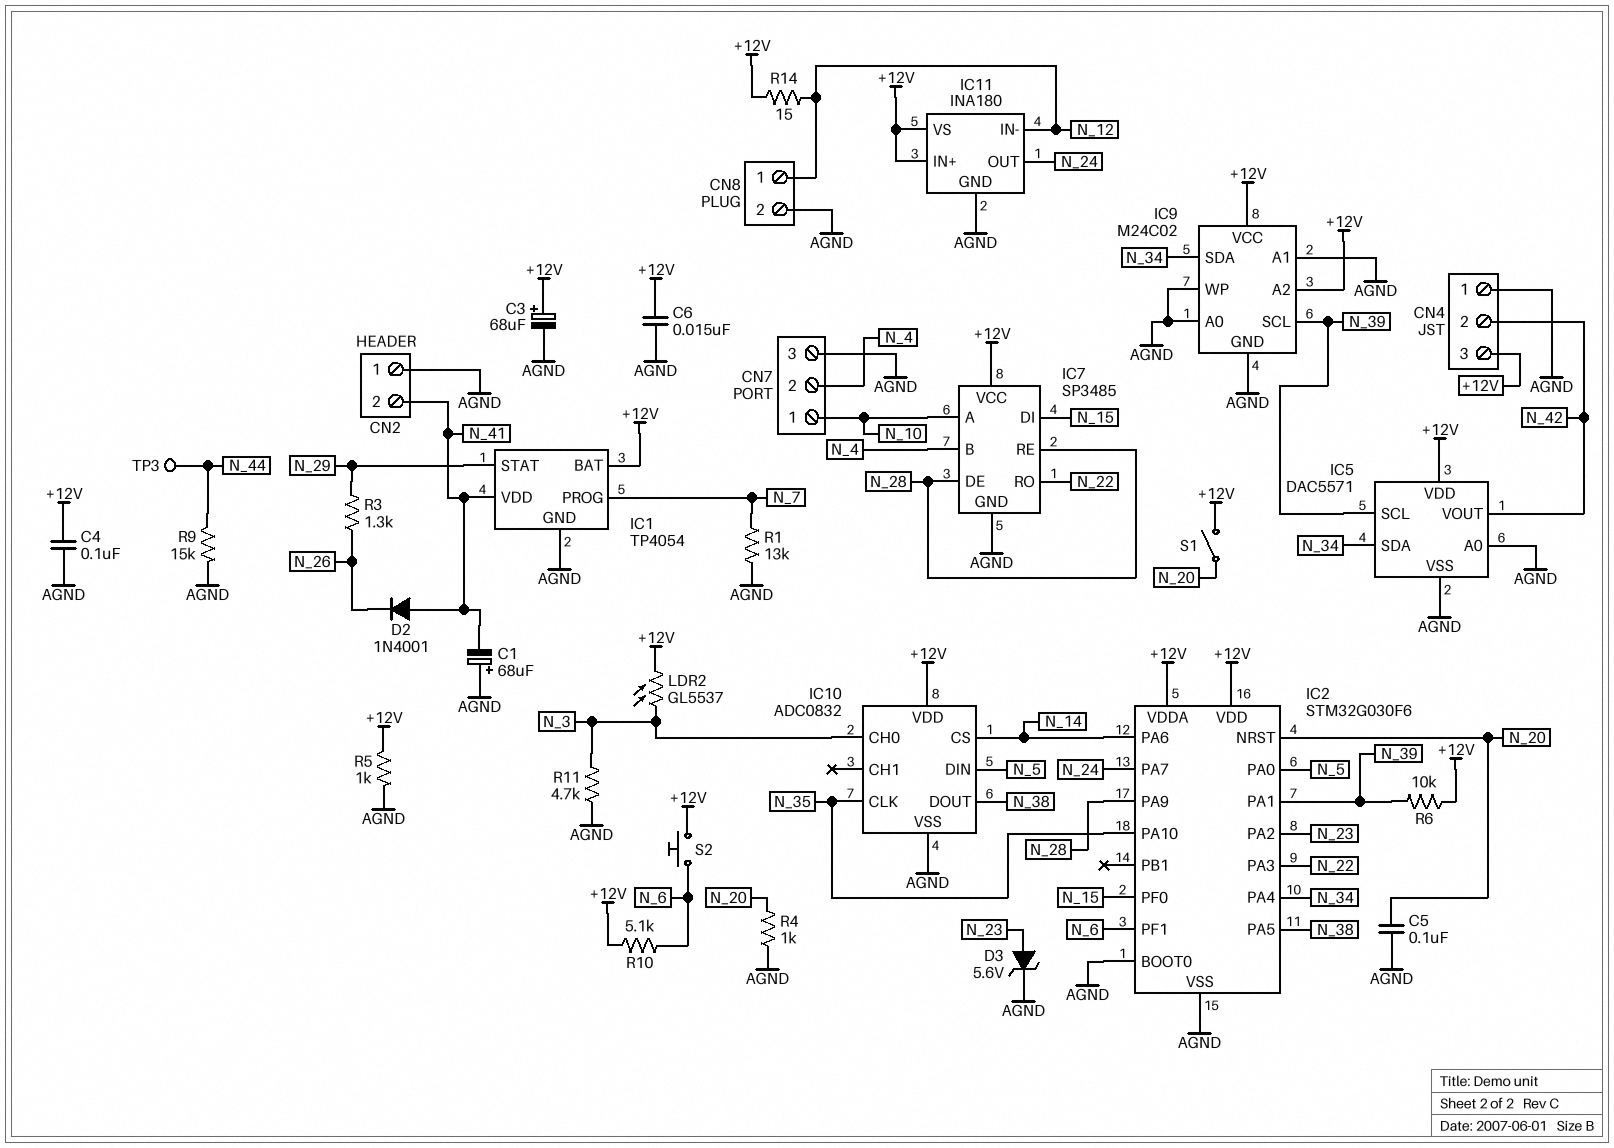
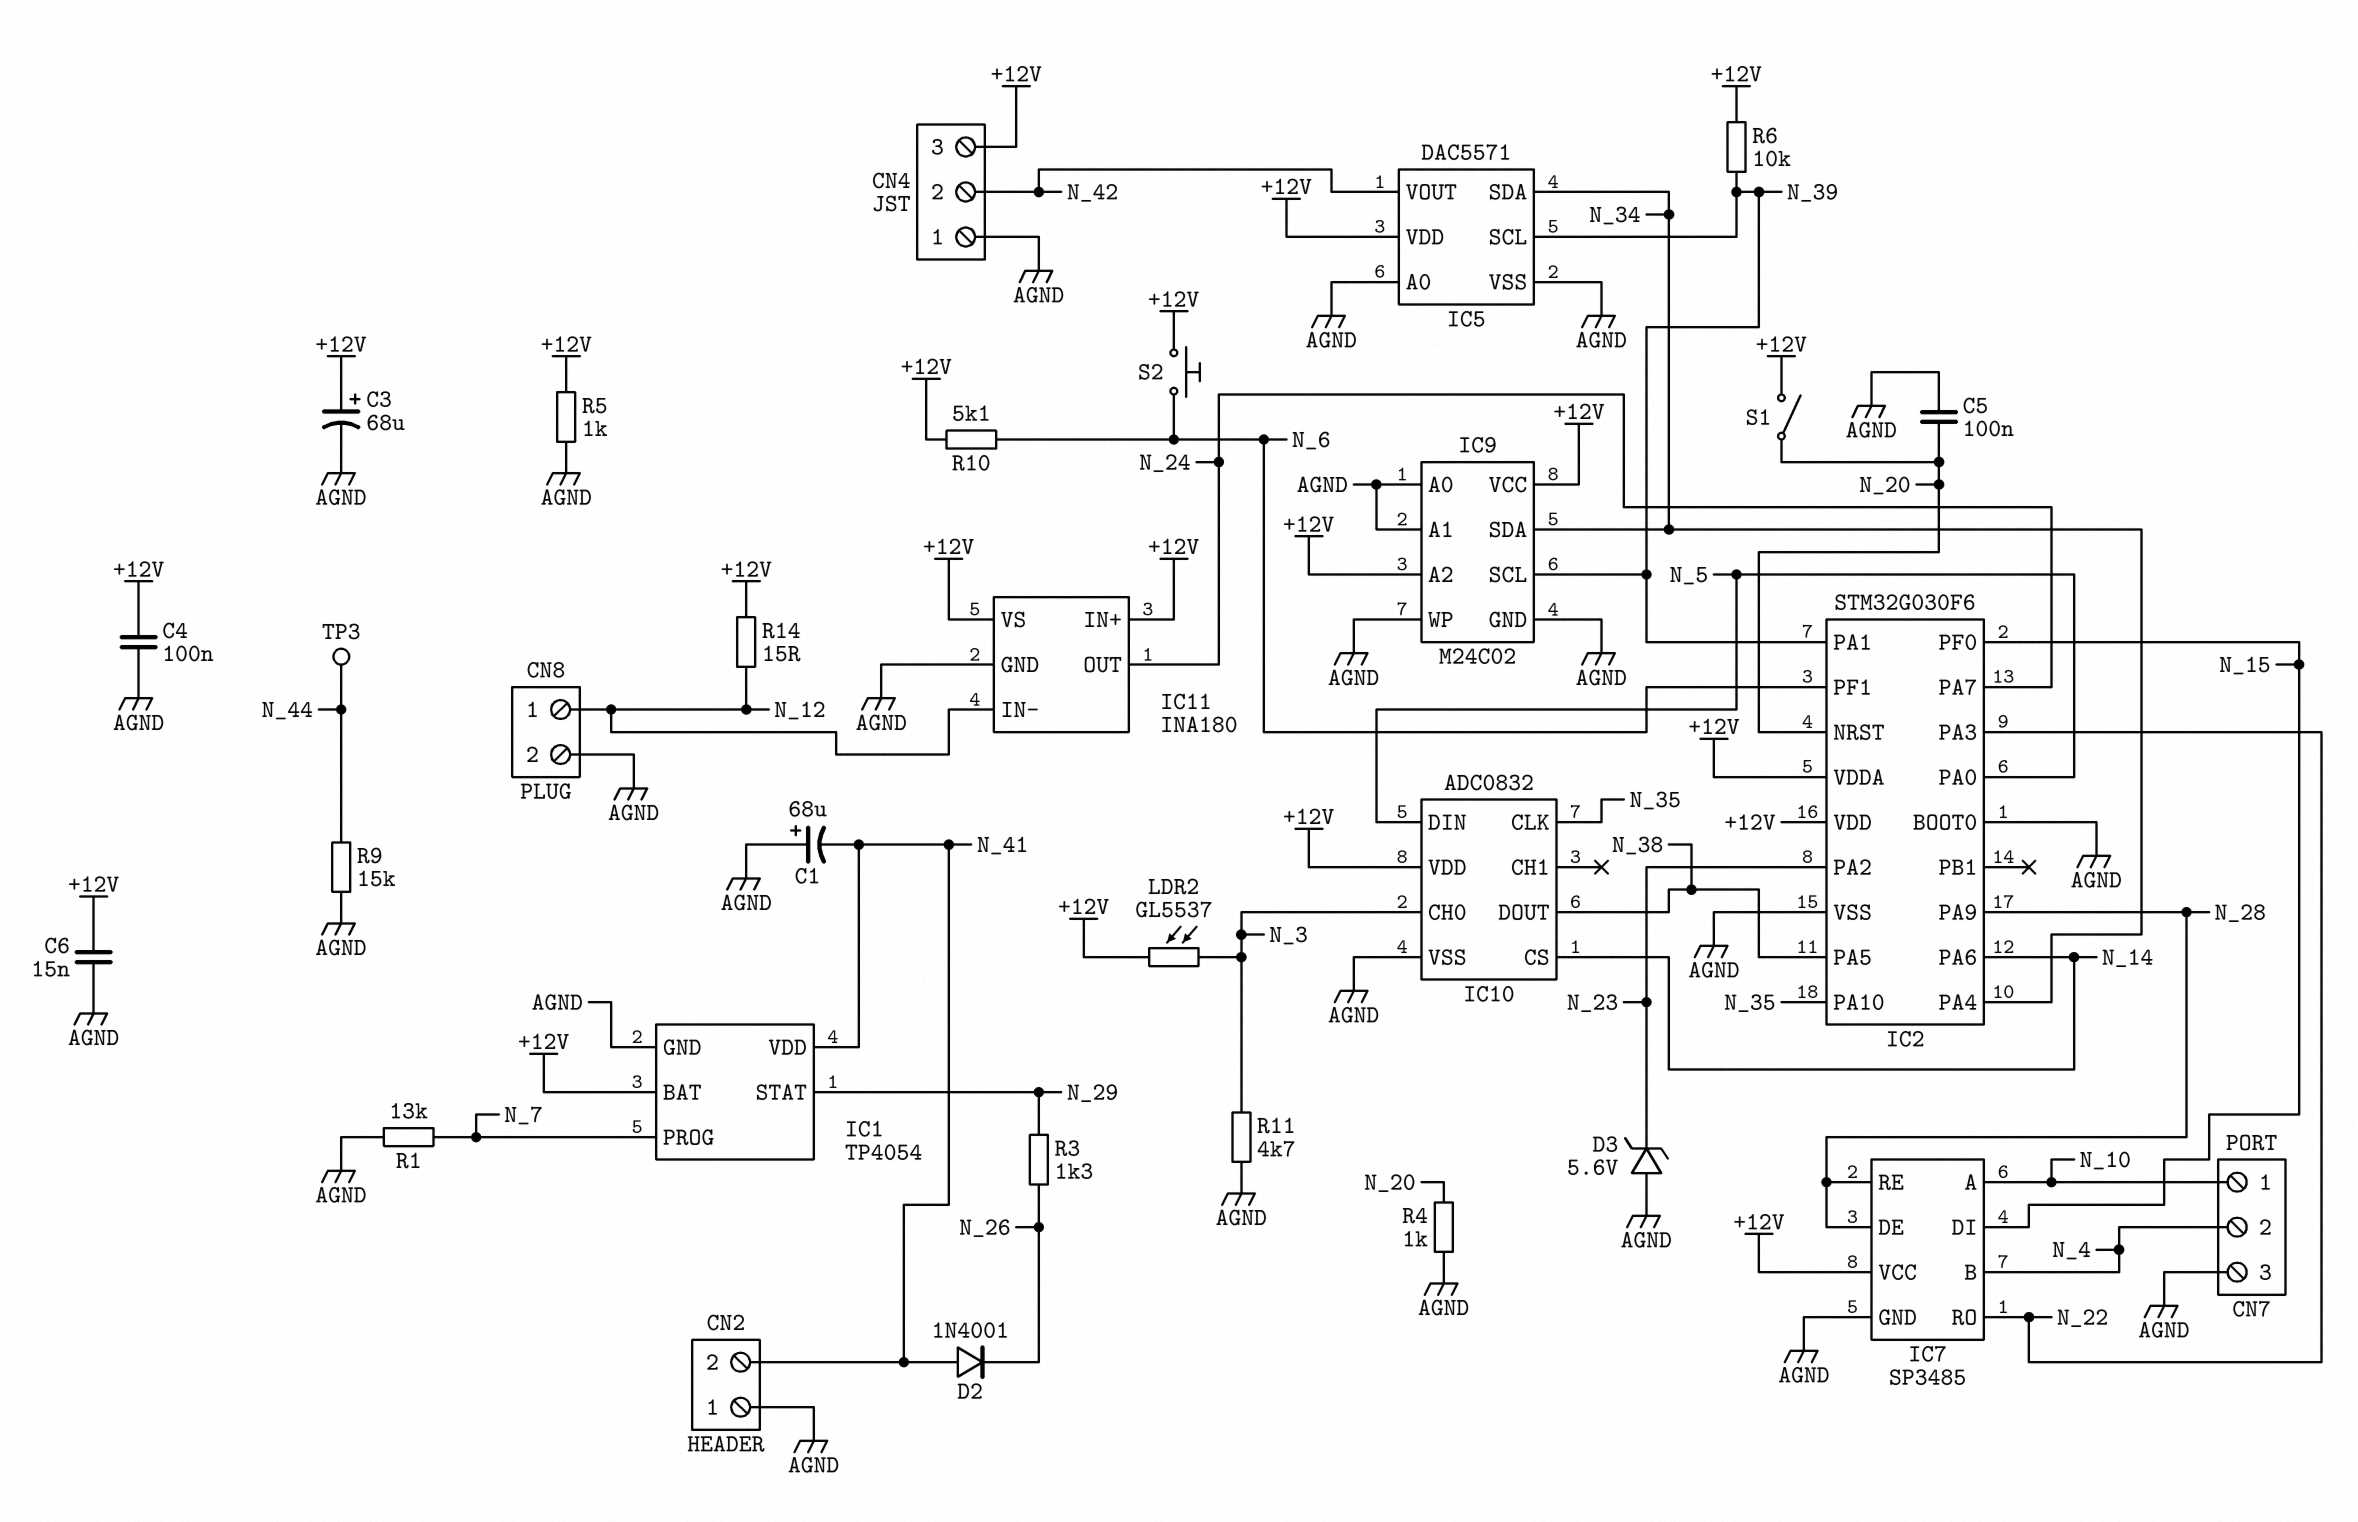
D3: zener 5.6V (A N_23, K AGND) -> zener 5.6V (A AGND, K N_23)

